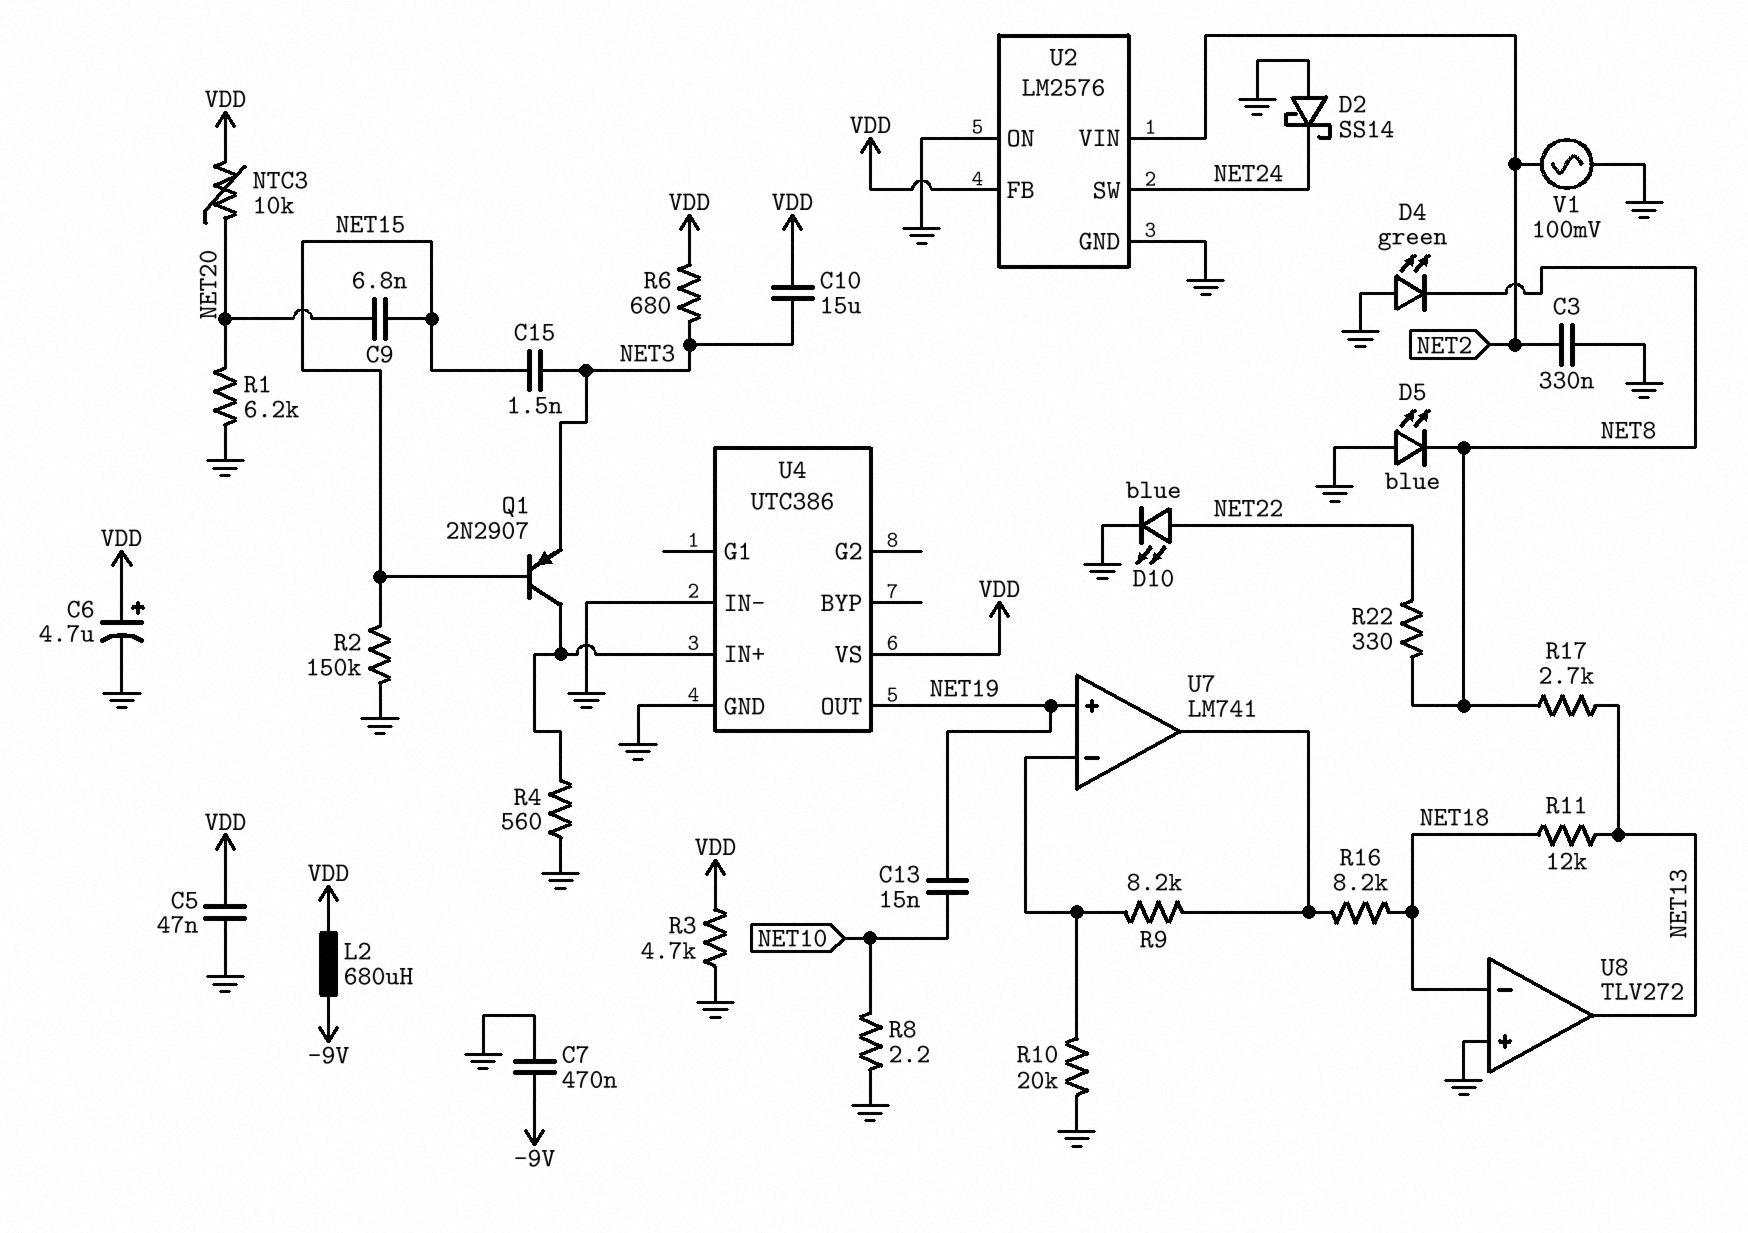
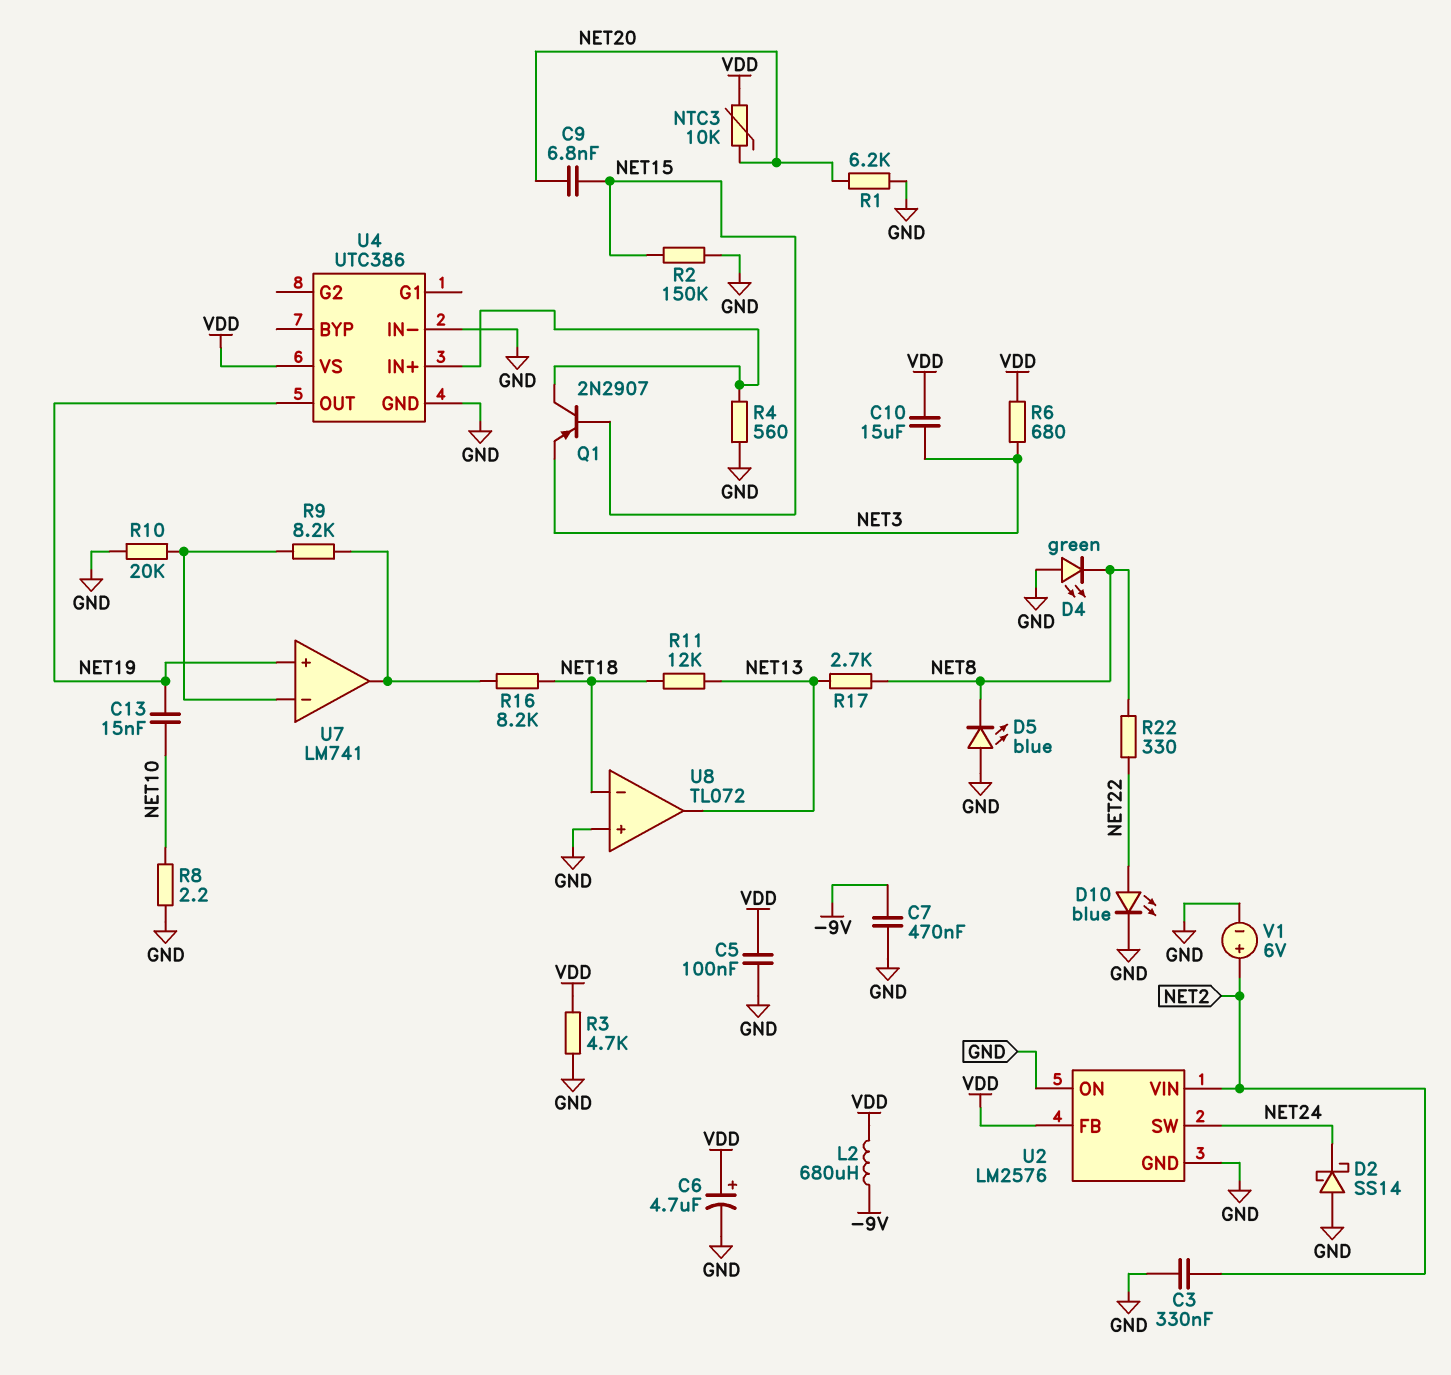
C5: 47nF (GND, VDD) -> 100nF (GND, VDD)
C15: 1.5nF (NET3, NET15) -> none
U8: TLV272 -> TL072
V1: AC 100mV (GND, NET2) -> 6V (plus NET2, minus GND)

